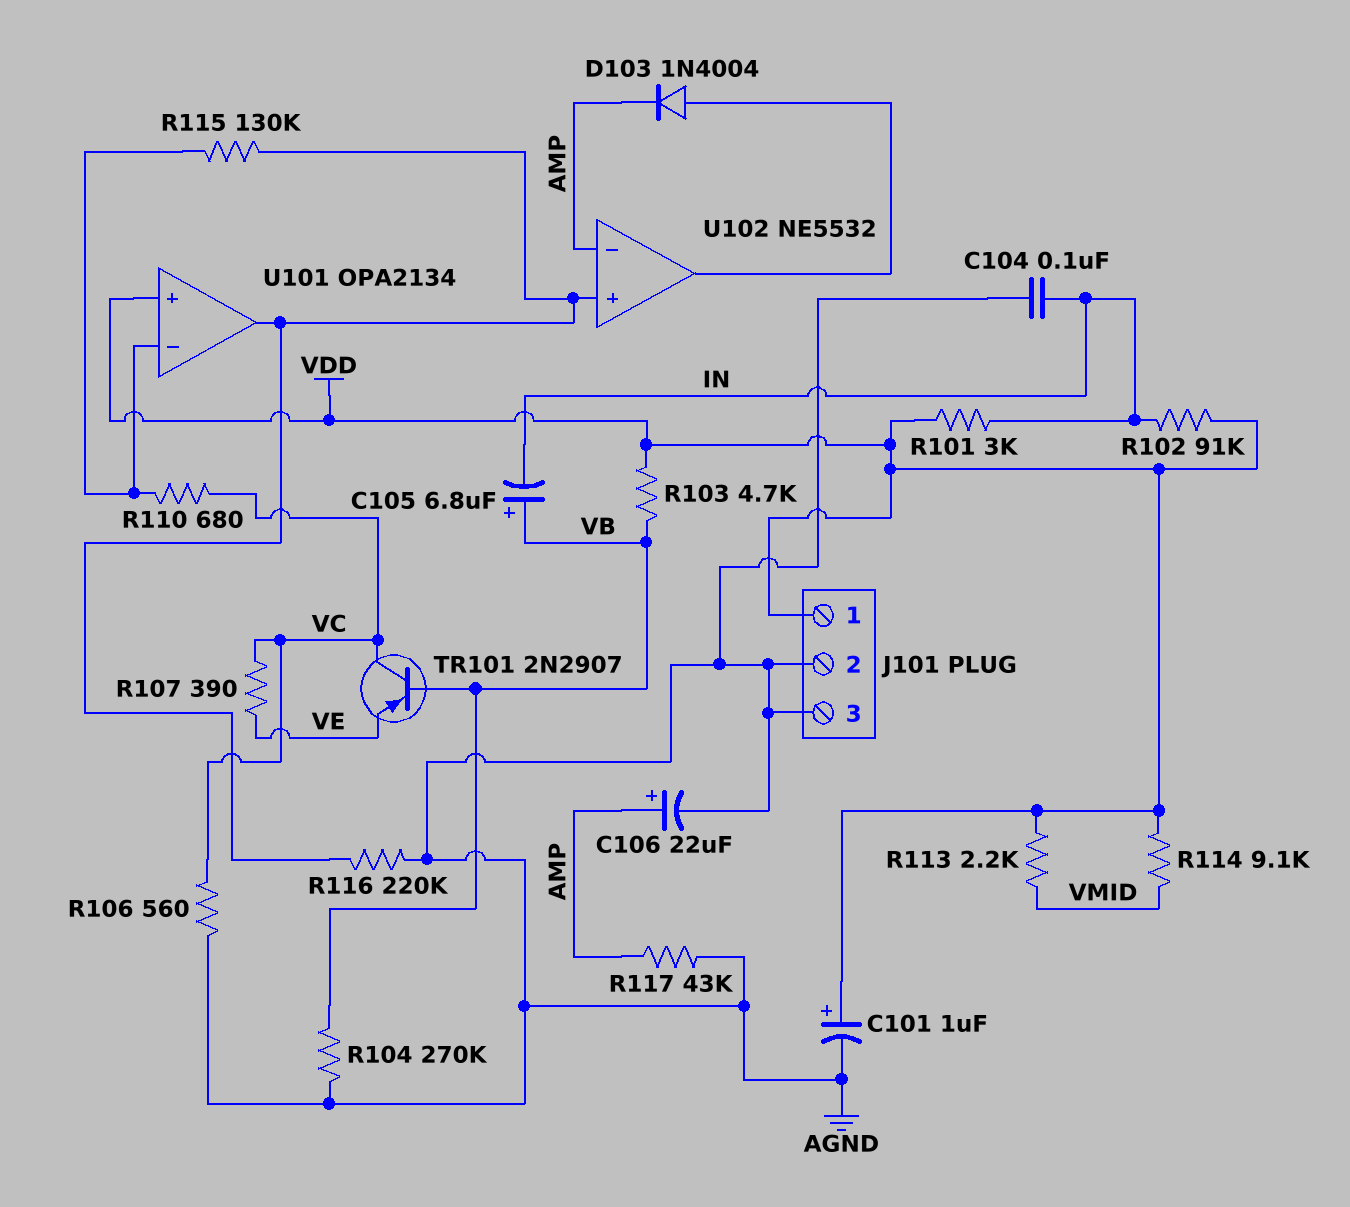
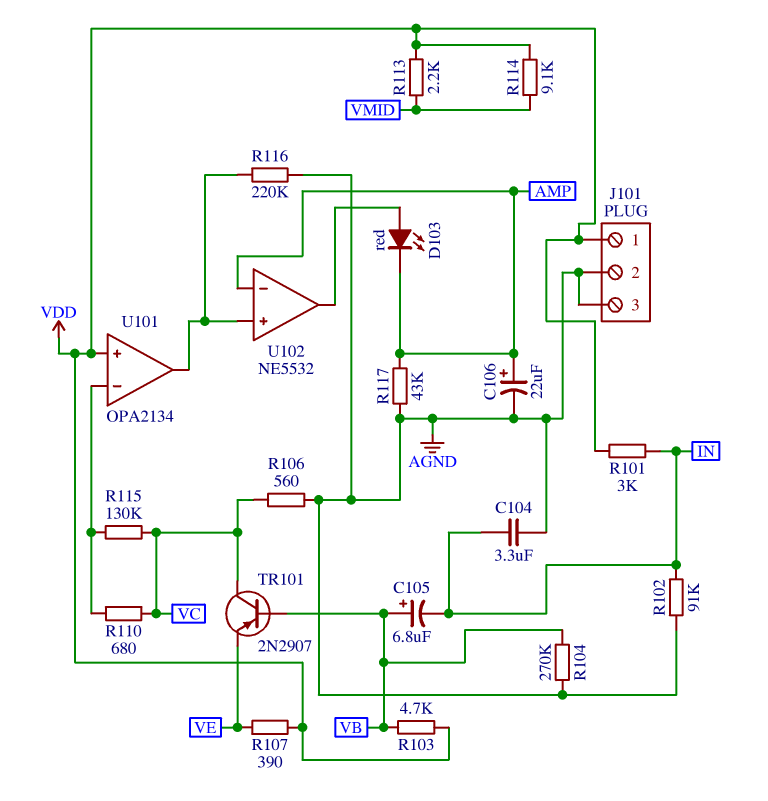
C101: 1uF (plus VDD, minus AGND) -> none
C104: 100nF (AGND, IN) -> 3.3uF (AGND, IN)
D103: diode 1N4004 (A U102/out, K AMP) -> LED red (A U102/out, K AMP)
R102: 91k (IN, VDD) -> 91k (AGND, IN)
R107: 390 (VC, VE) -> 390 (VDD, VE)
R115: 130k (U101/in-, U101/out) -> 130k (U101/in-, VC)

